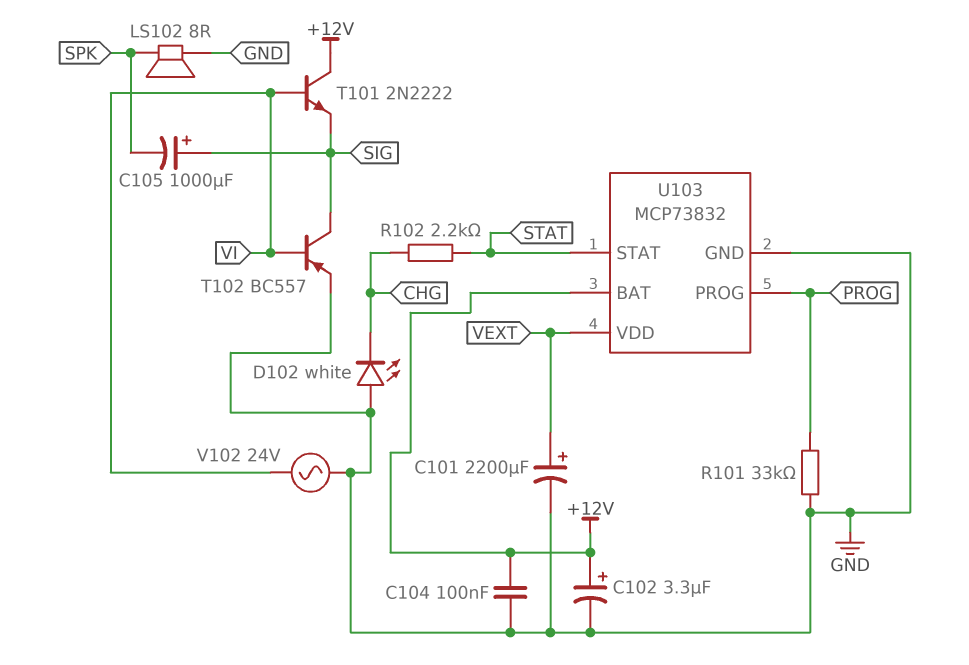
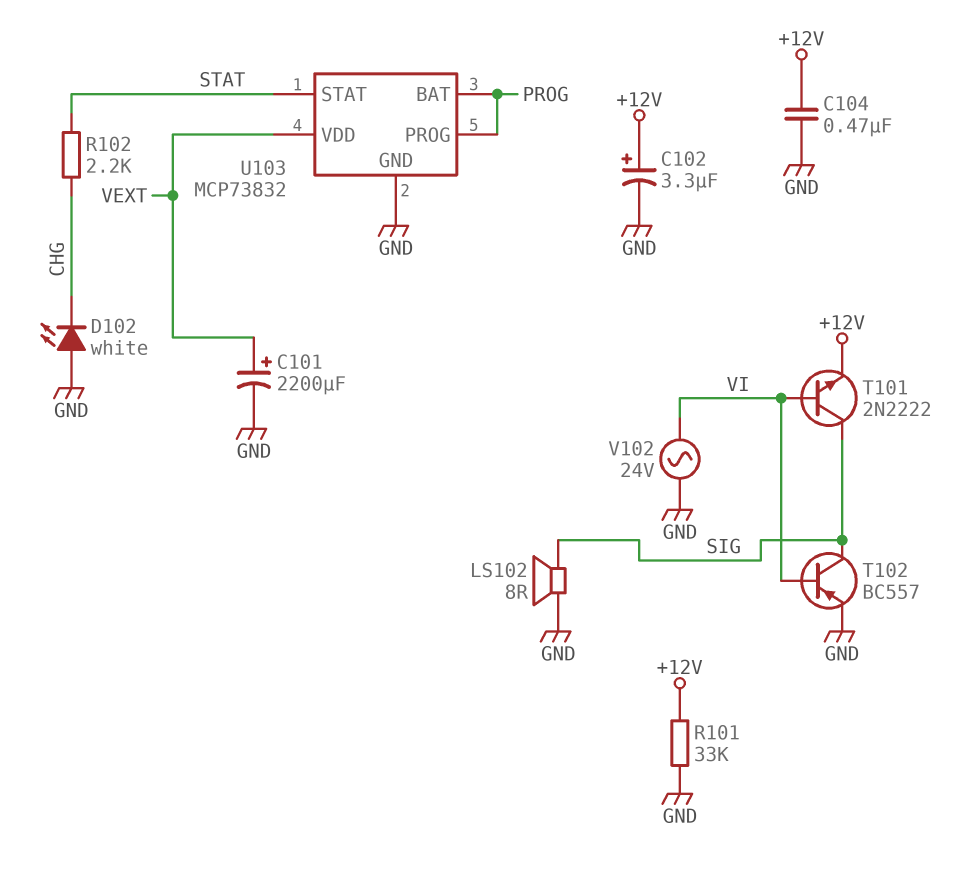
C104: 100nF (+12V, GND) -> 470nF (+12V, GND)
C105: 1000uF (plus SIG, minus SPK) -> none
LS102: speaker 8R (GND, SPK) -> speaker 8R (GND, SIG)
R101: 33k (GND, PROG) -> 33k (+12V, GND)
T101: NPN 2N2222 (B VI, C +12V, E SIG) -> NPN 2N2222 (B VI, C SIG, E +12V)
U103 pin BAT: +12V -> PROG

